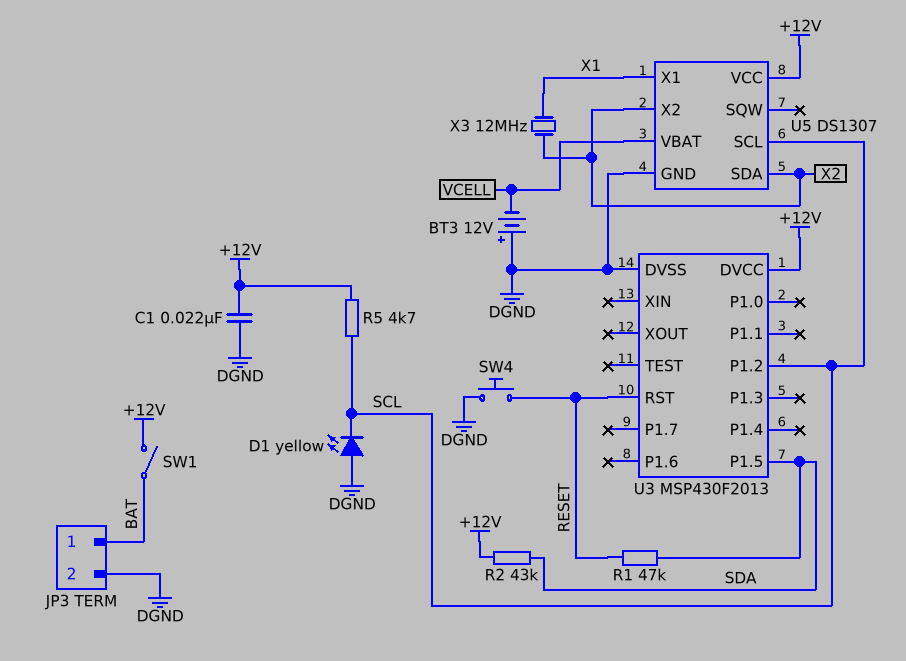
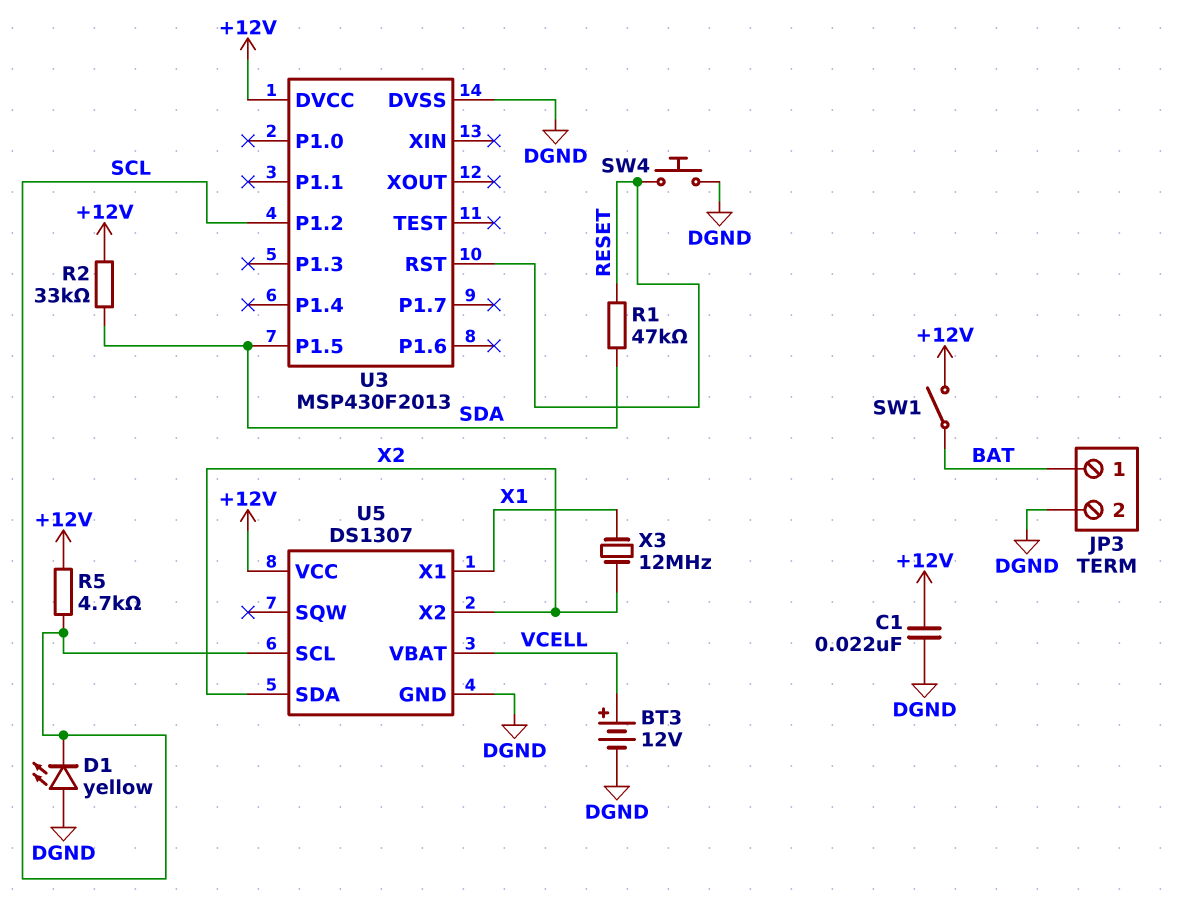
BT3: 12V (plus DGND, minus VCELL) -> 12V (plus VCELL, minus DGND)
R2: 43k (+12V, SDA) -> 33k (+12V, SDA)

